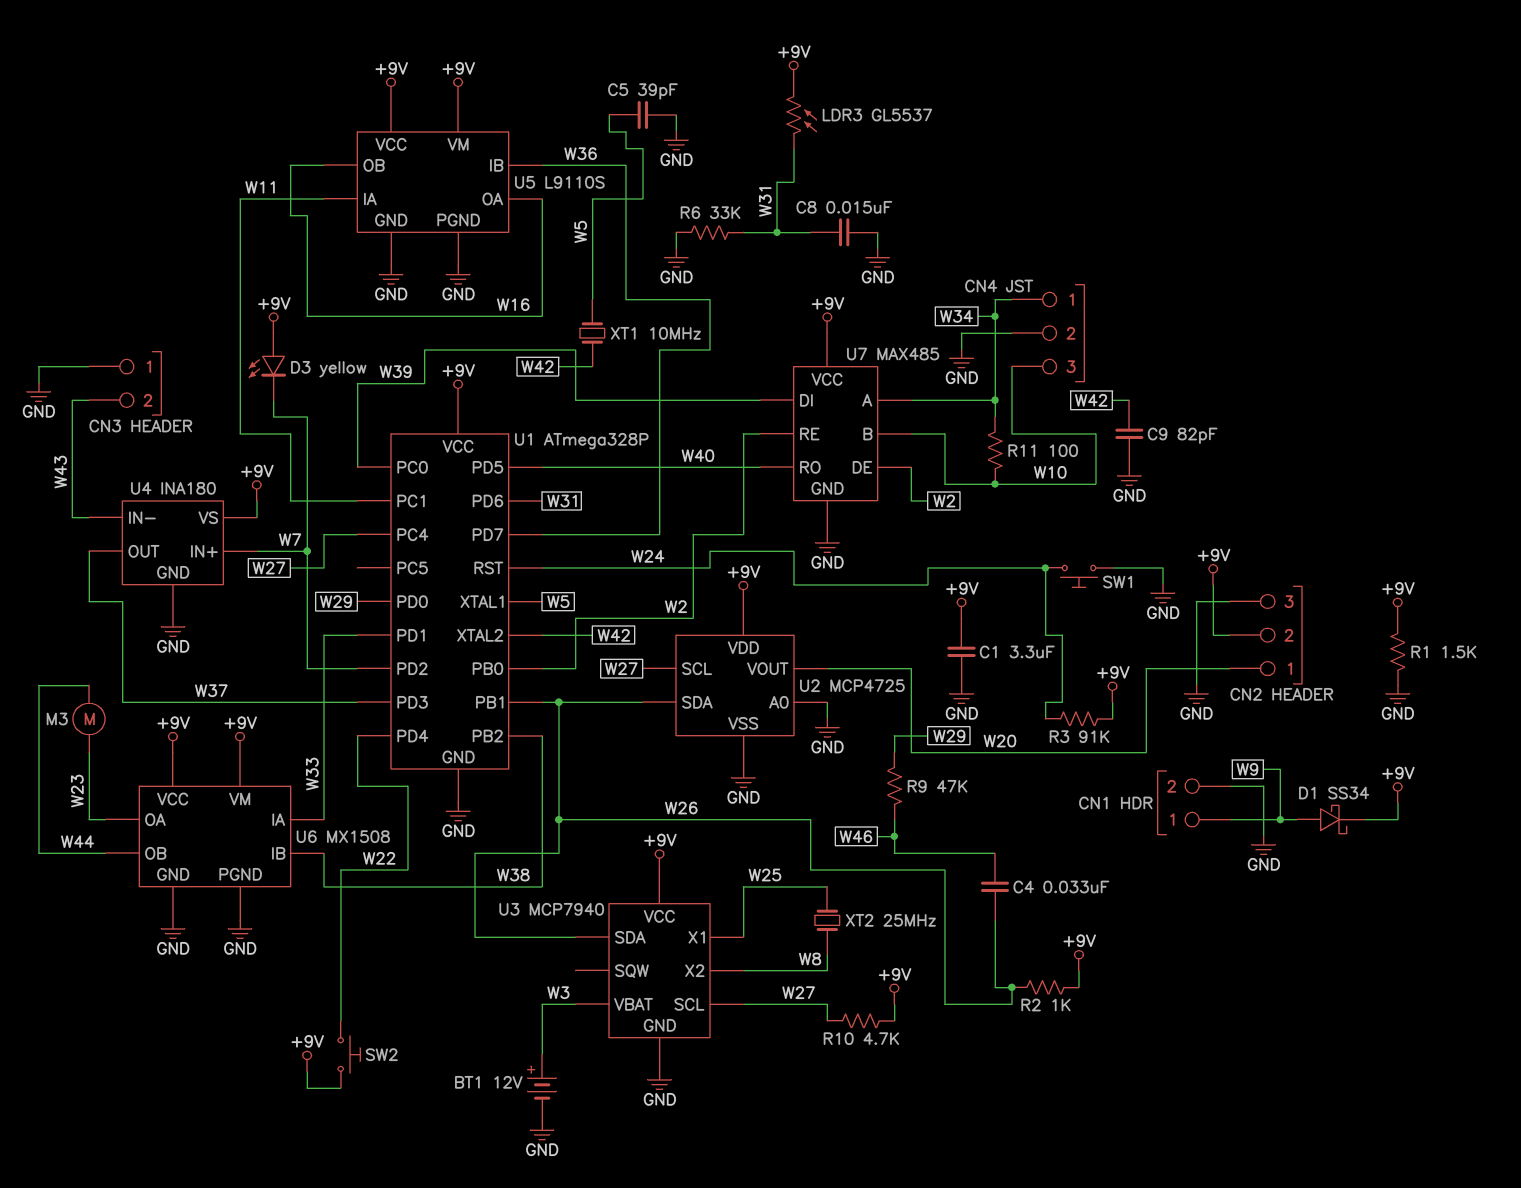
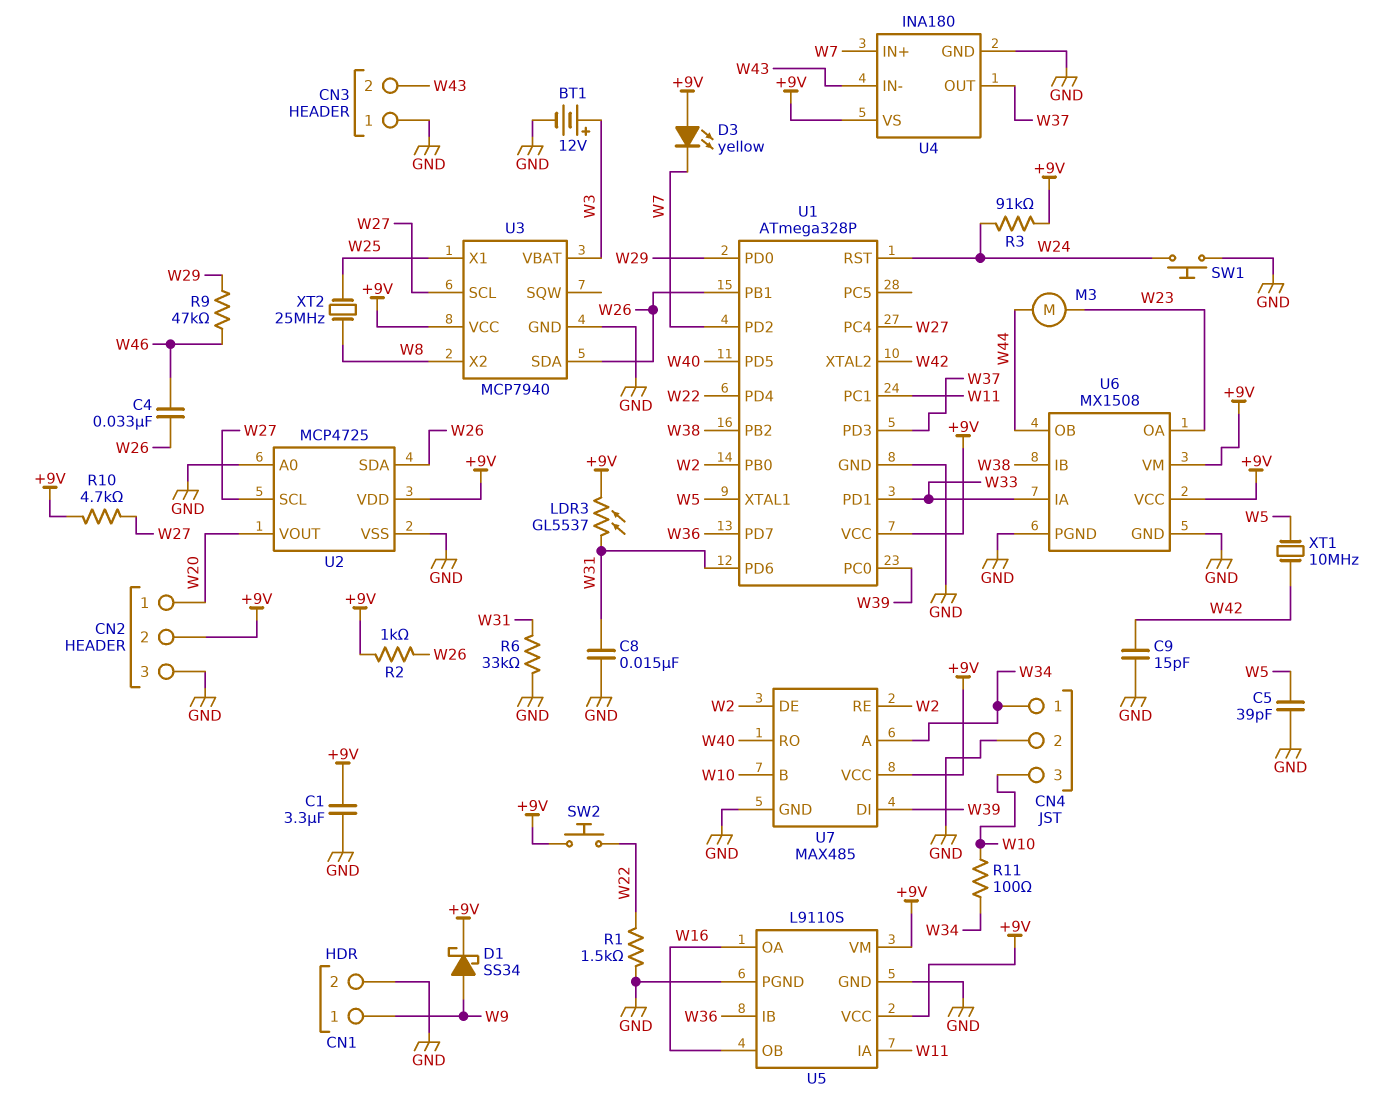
C9: 82pF (GND, W42) -> 15pF (GND, W42)
R1: 1.5k (+9V, GND) -> 1.5k (GND, W22)

